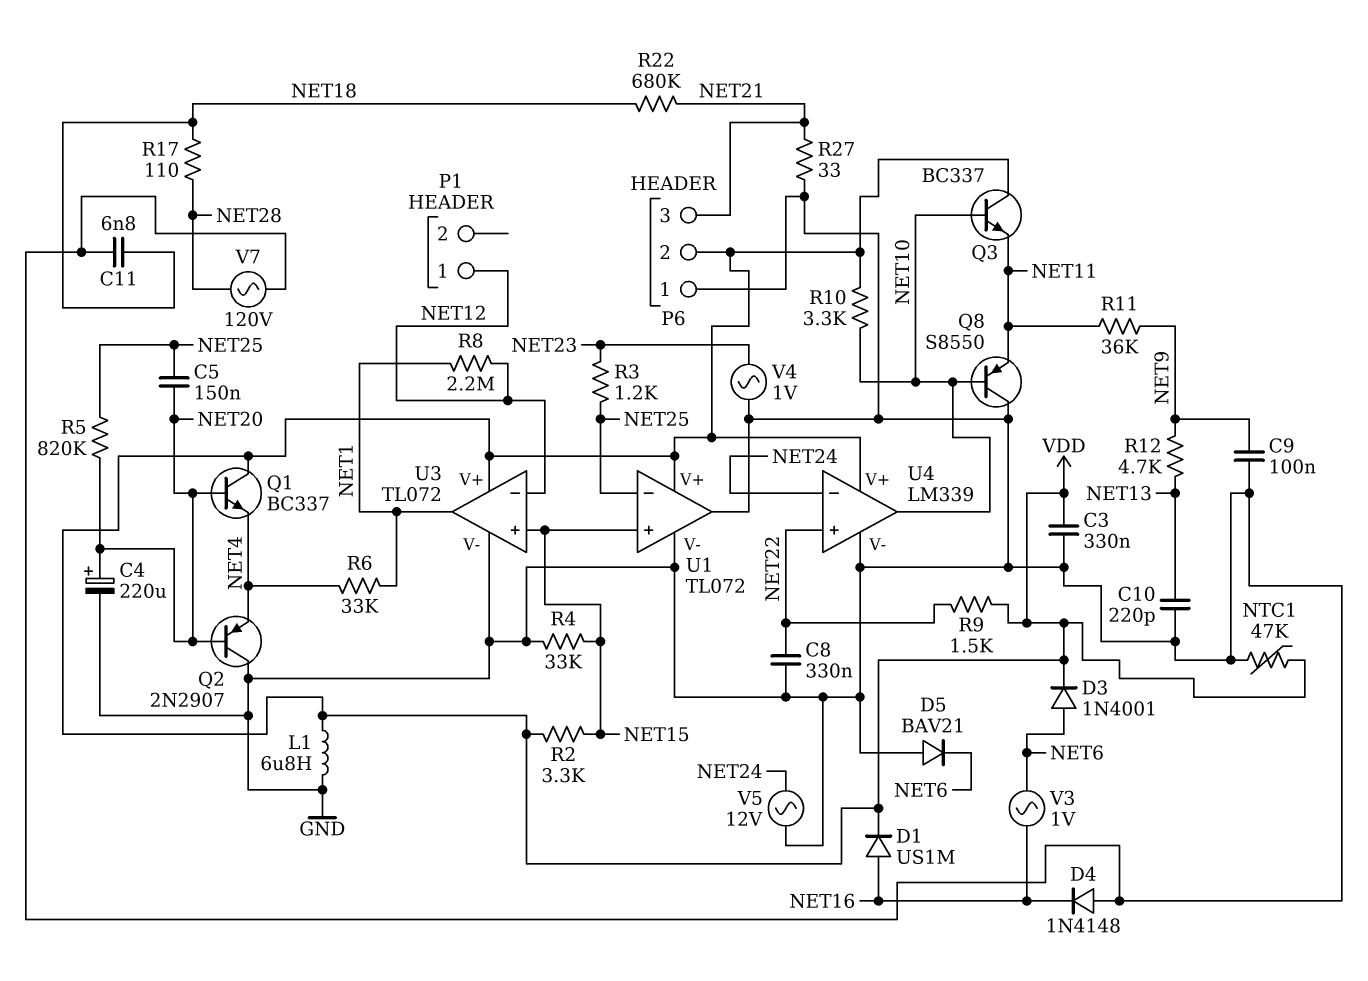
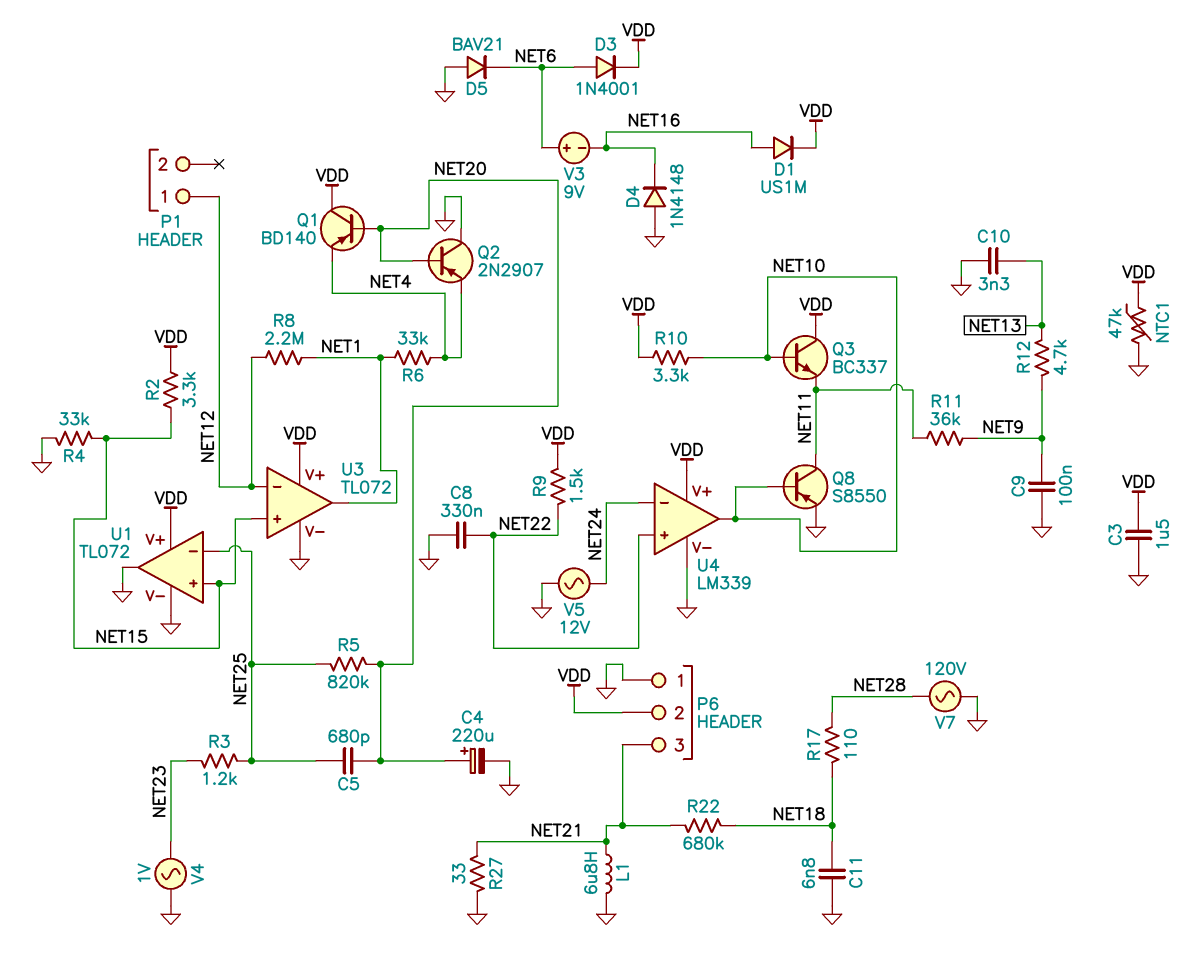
C3: 330nF (GND, VDD) -> 1.5uF (GND, VDD)
C5: 150nF (NET20, NET25) -> 680pF (NET20, NET25)
C10: 220pF (GND, NET13) -> 3.3nF (GND, NET13)
L1: 6.8uH (GND, VDD) -> 6.8uH (GND, NET21)
Q1: NPN BC337 (B NET20, C VDD, E NET4) -> PNP BD140 (B NET20, C VDD, E NET4)
Q8: PNP S8550 (B NET10, C GND, E NET11) -> PNP S8550 (B NET10, C NET11, E GND)
V3: AC 1V (NET6, NET16) -> 9V (plus NET6, minus NET16)

